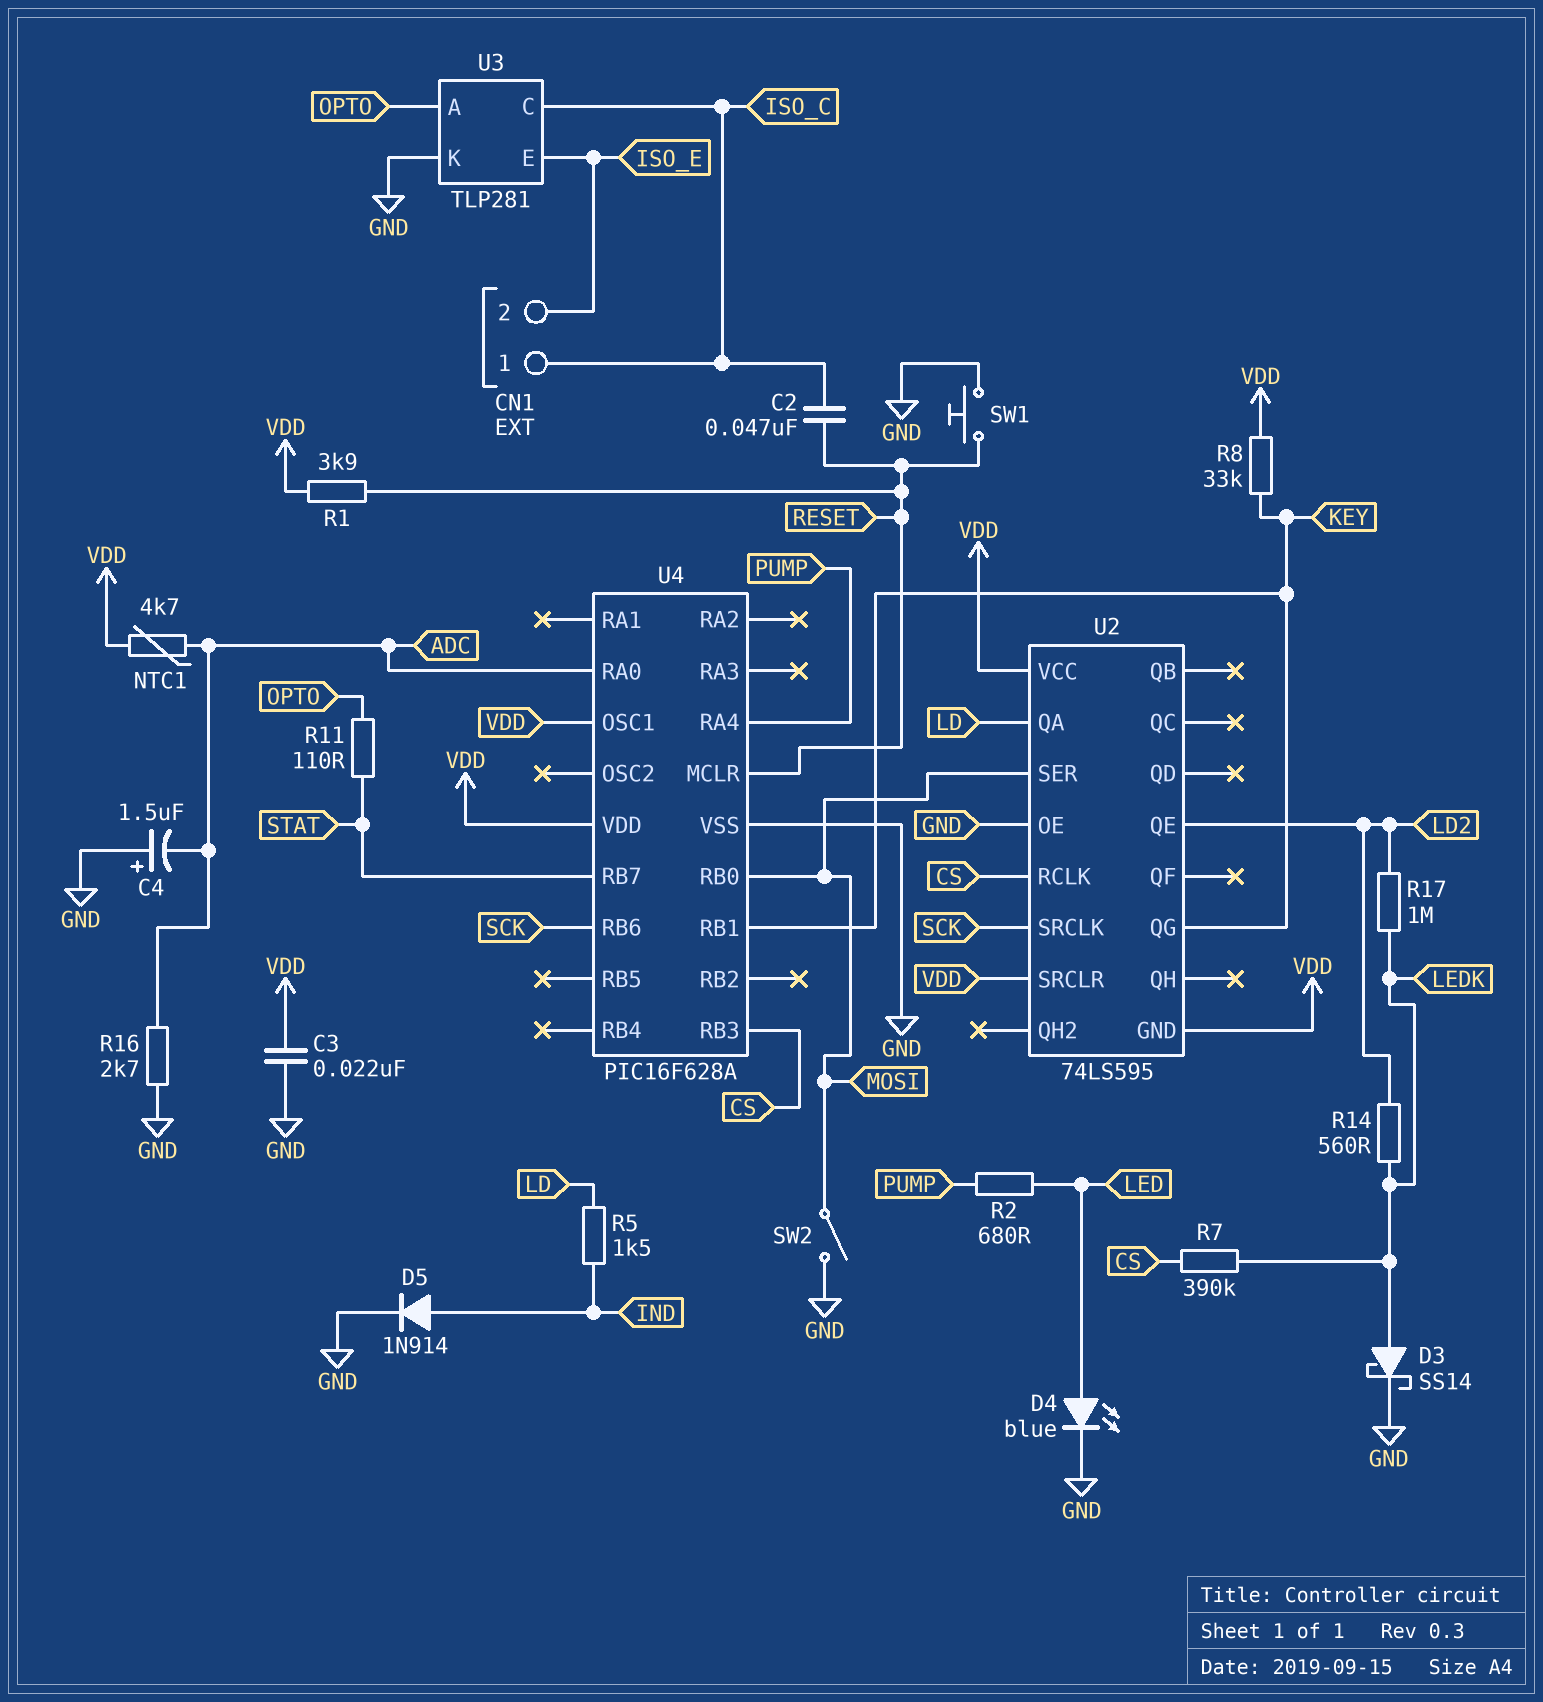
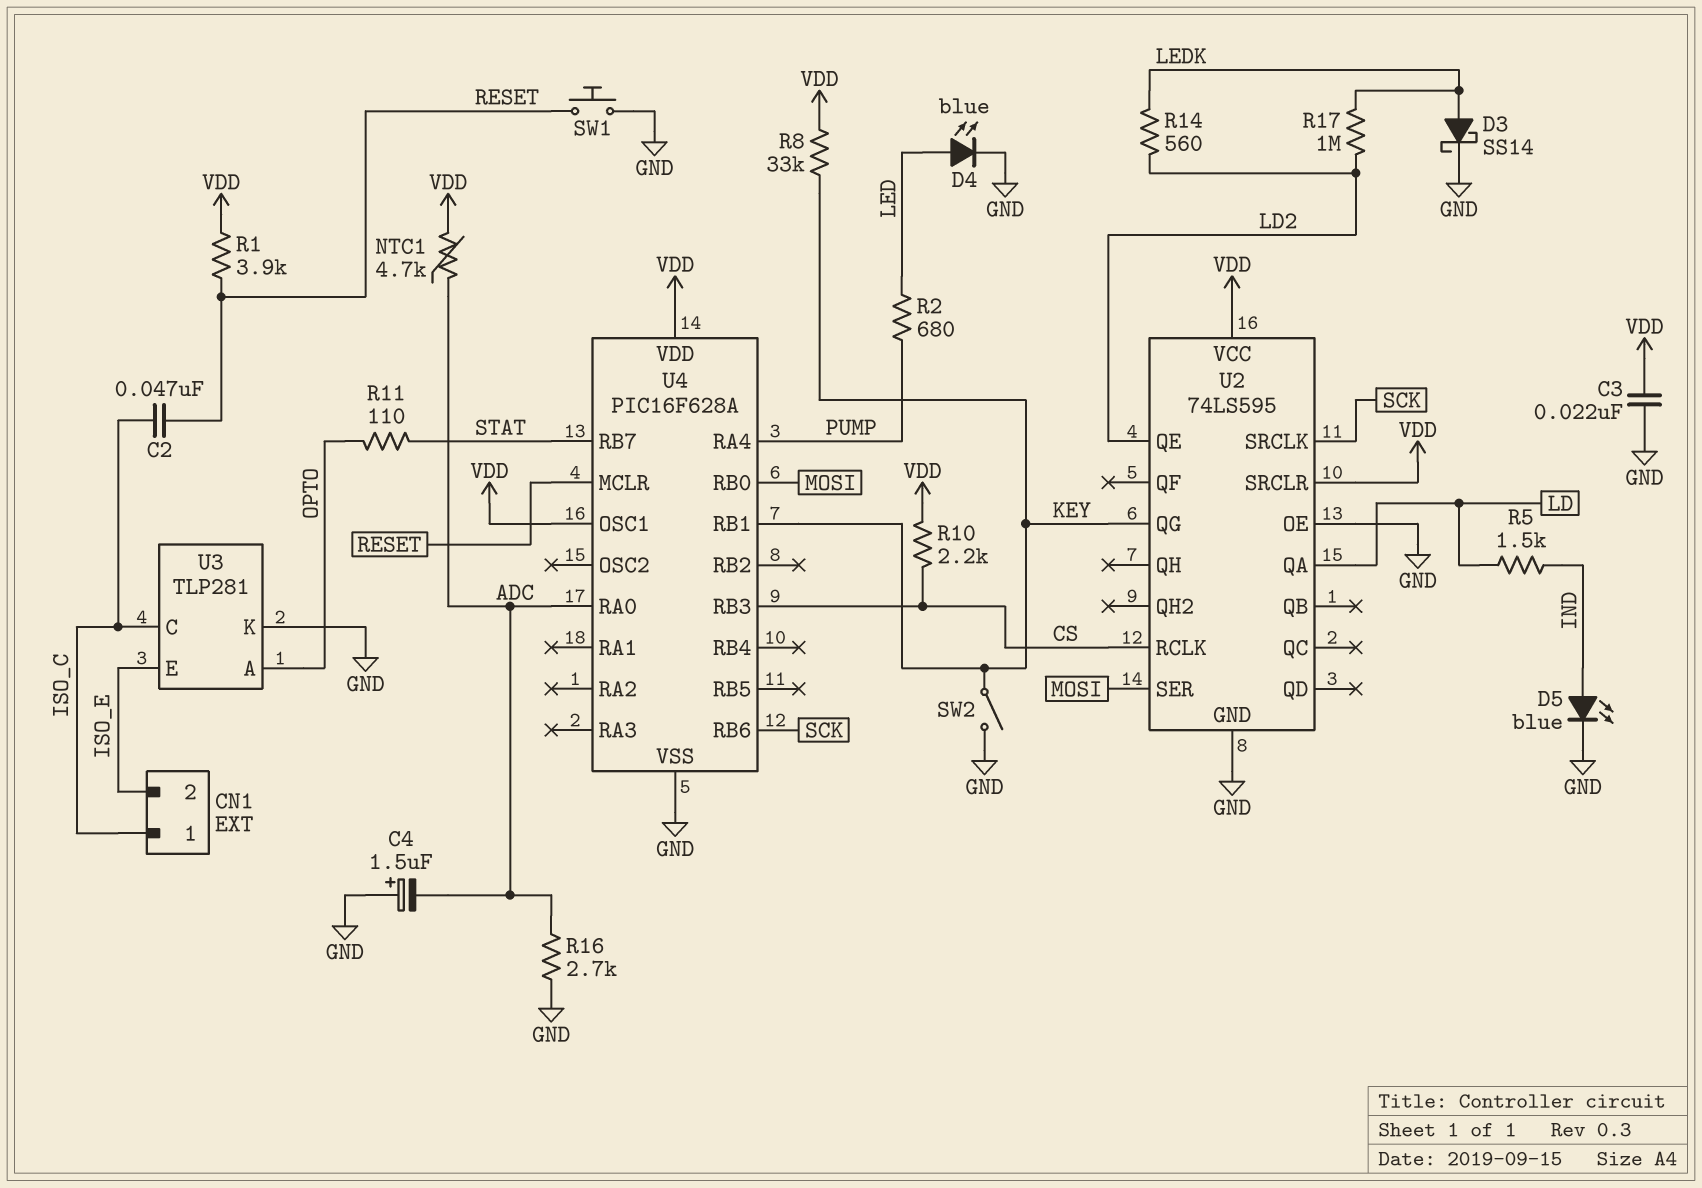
D5: diode 1N914 (A IND, K GND) -> LED blue (A IND, K GND)
R7: 390k (CS, LEDK) -> none
R10: none -> 2.2k (CS, VDD)
SW2: switch (GND, MOSI) -> switch (GND, KEY)
U2 pin GND: VDD -> GND

